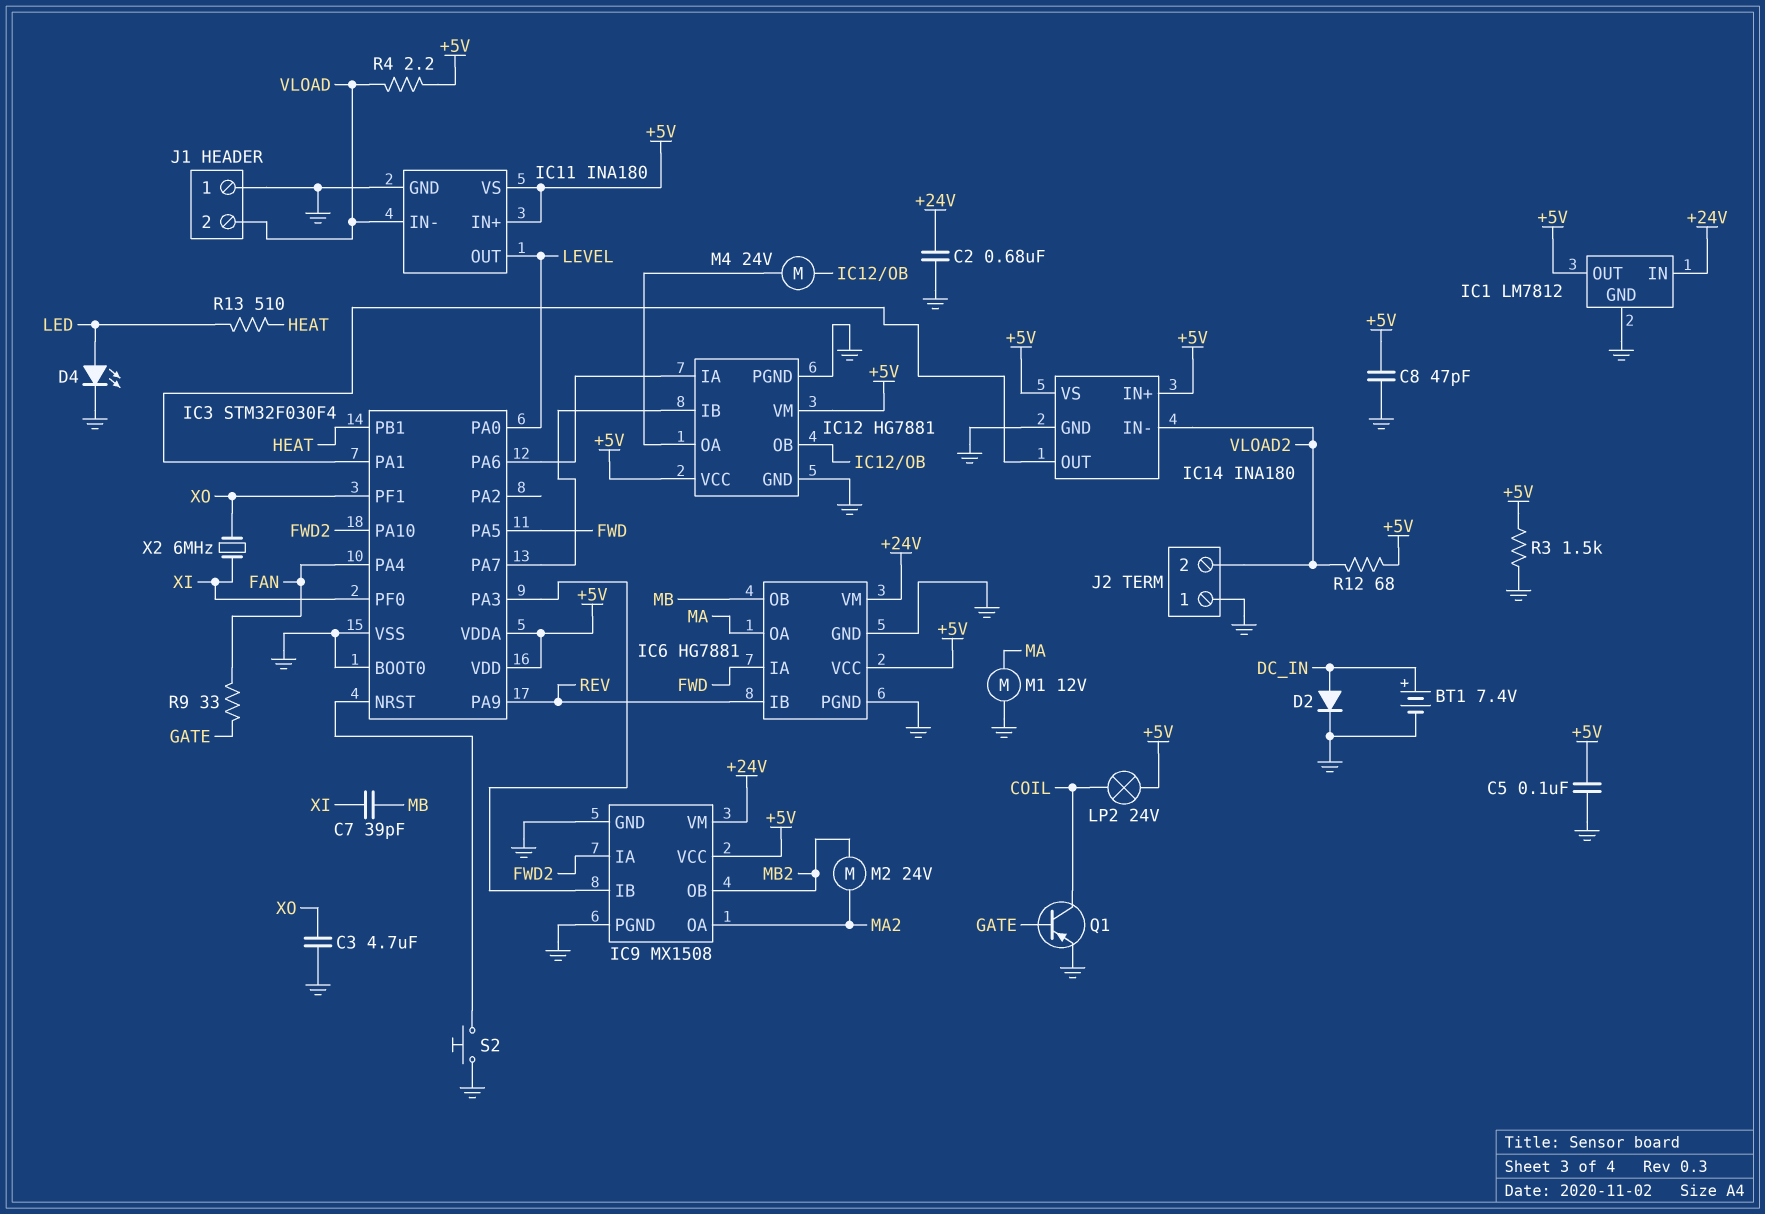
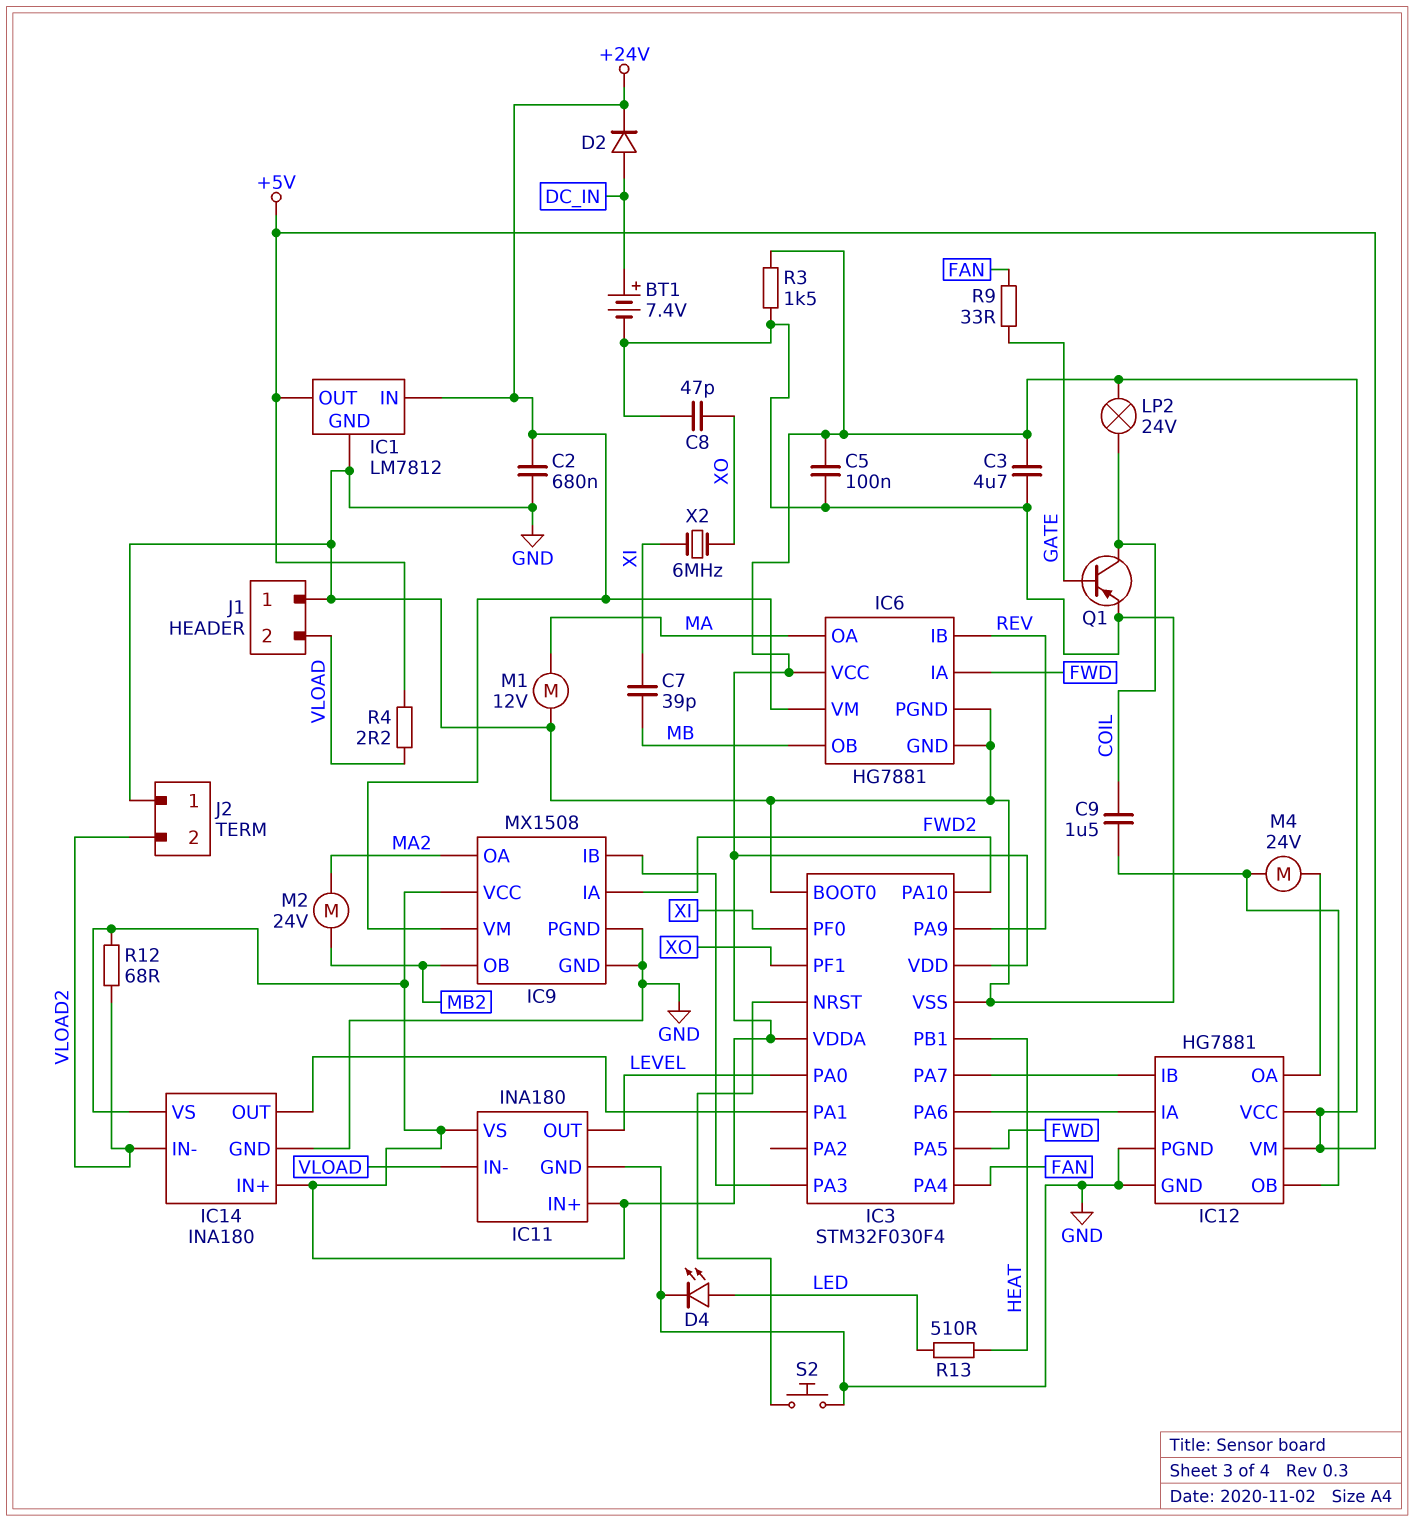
C3: 4.7uF (GND, XO) -> 4.7uF (+5V, GND)
C8: 47pF (+5V, GND) -> 47pF (GND, XO)
C9: none -> 1.5uF (COIL, IC12/OB)
D2: diode (A DC_IN, K GND) -> diode (A DC_IN, K +24V)

